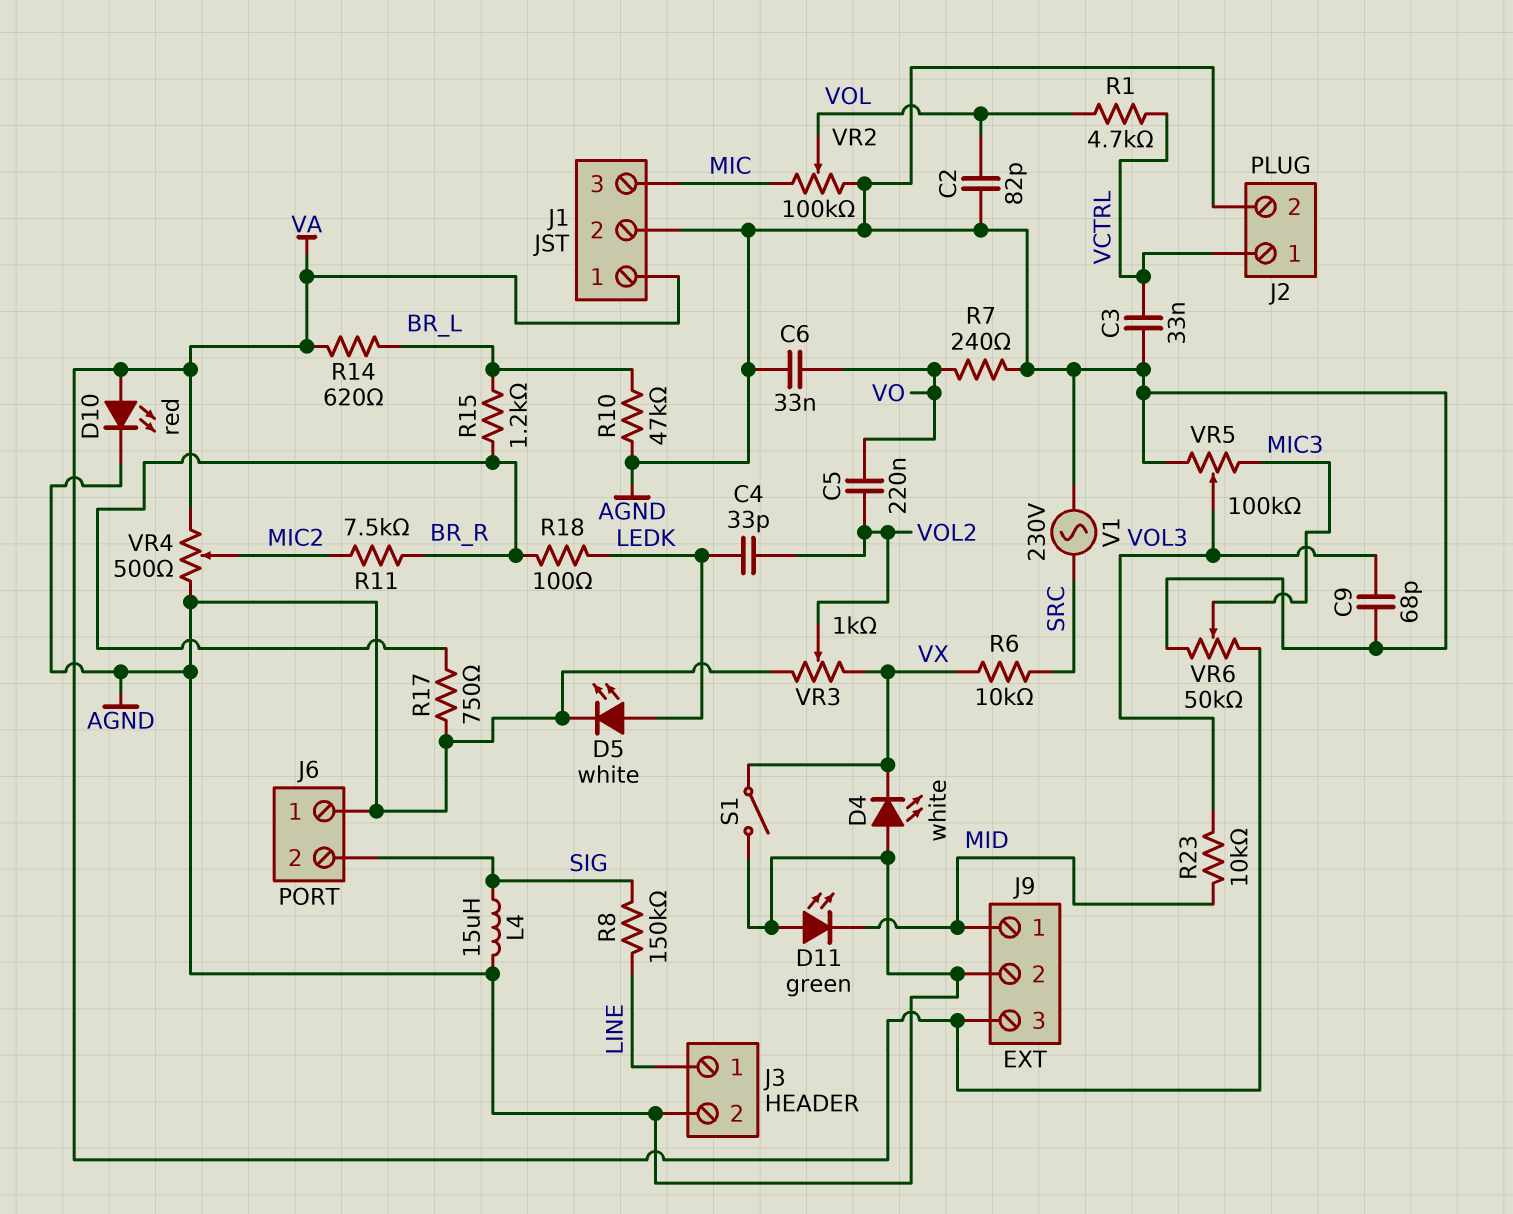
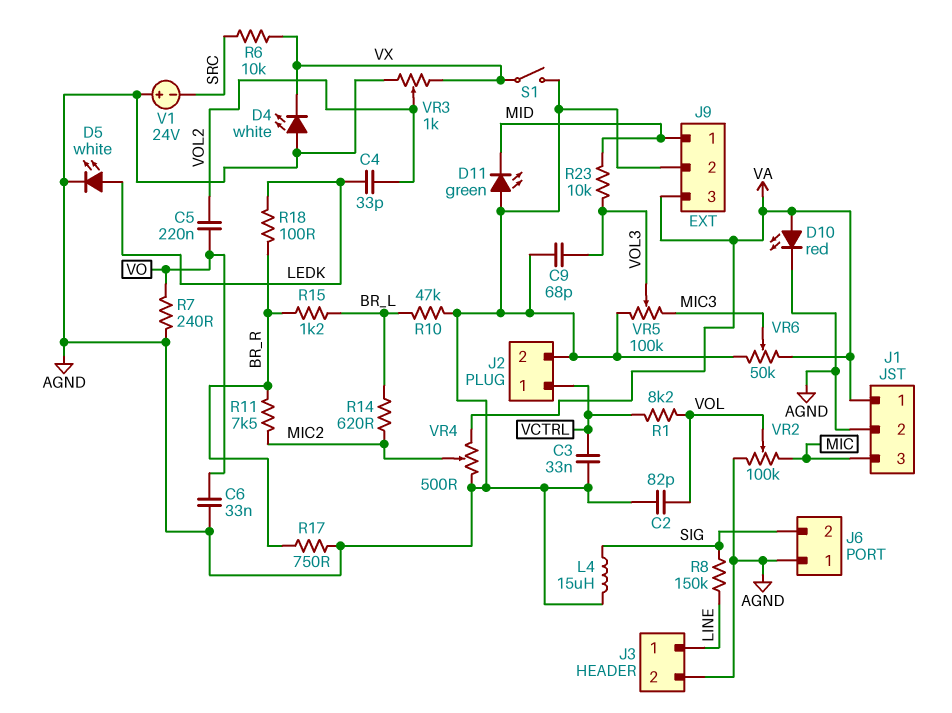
R1: 4.7k (VCTRL, VOL) -> 8.2k (VCTRL, VOL)
R14: 620 (BR_L, VA) -> 620 (BR_L, MIC2)
V1: AC 230V (AGND, SRC) -> 24V (plus AGND, minus SRC)

